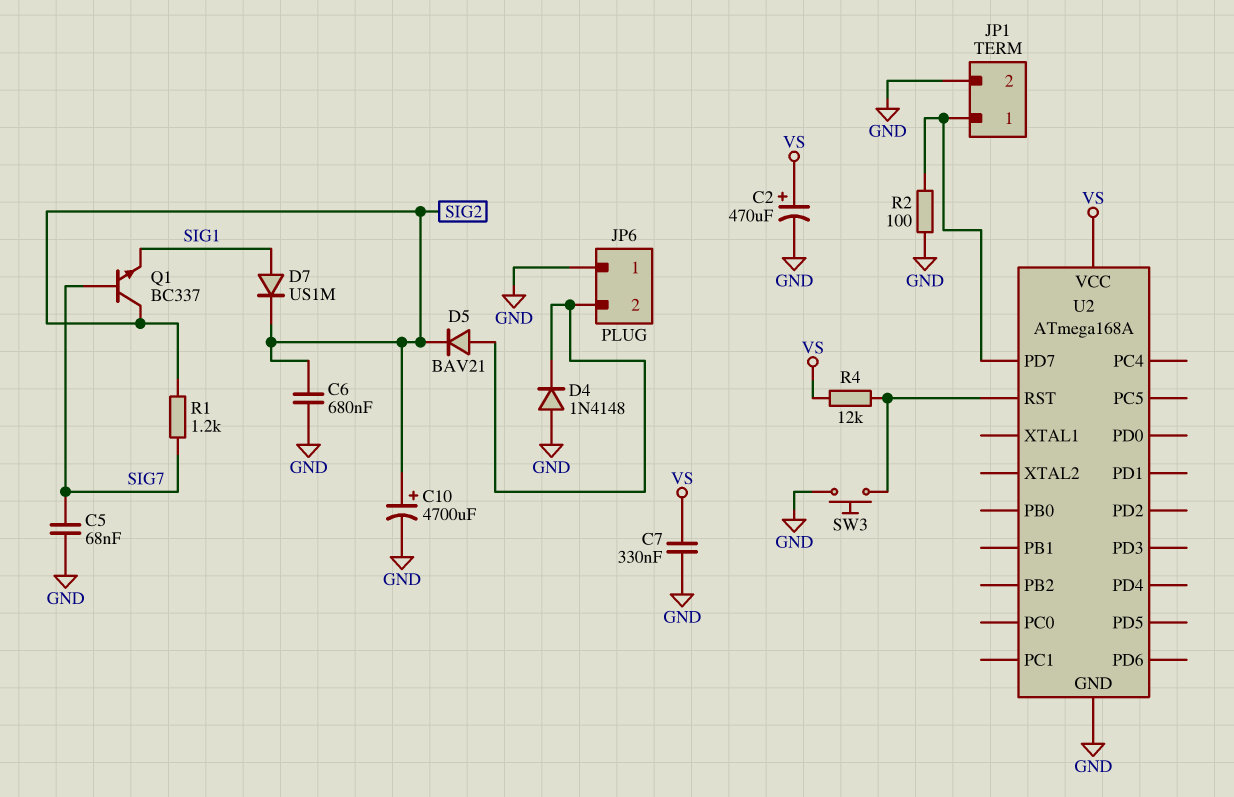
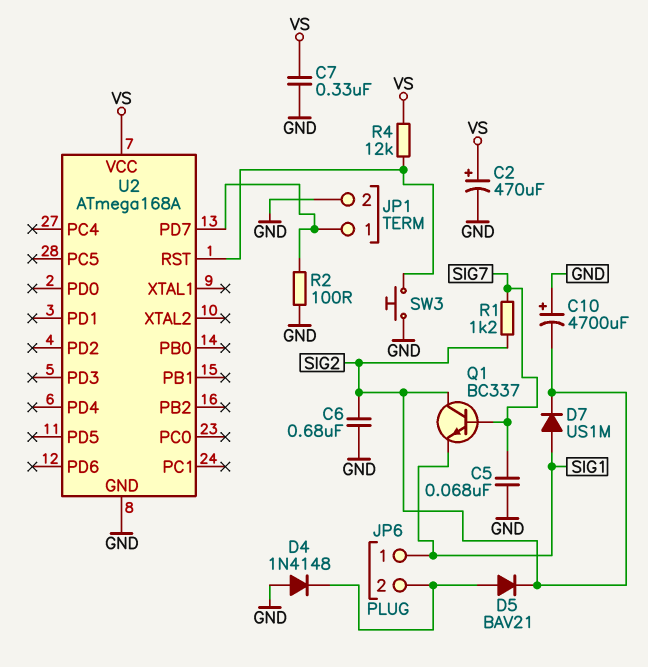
C10: 4700uF (plus SIG2, minus GND) -> 4700uF (plus GND, minus SIG2)
JP6 pin 1: GND -> SIG1

